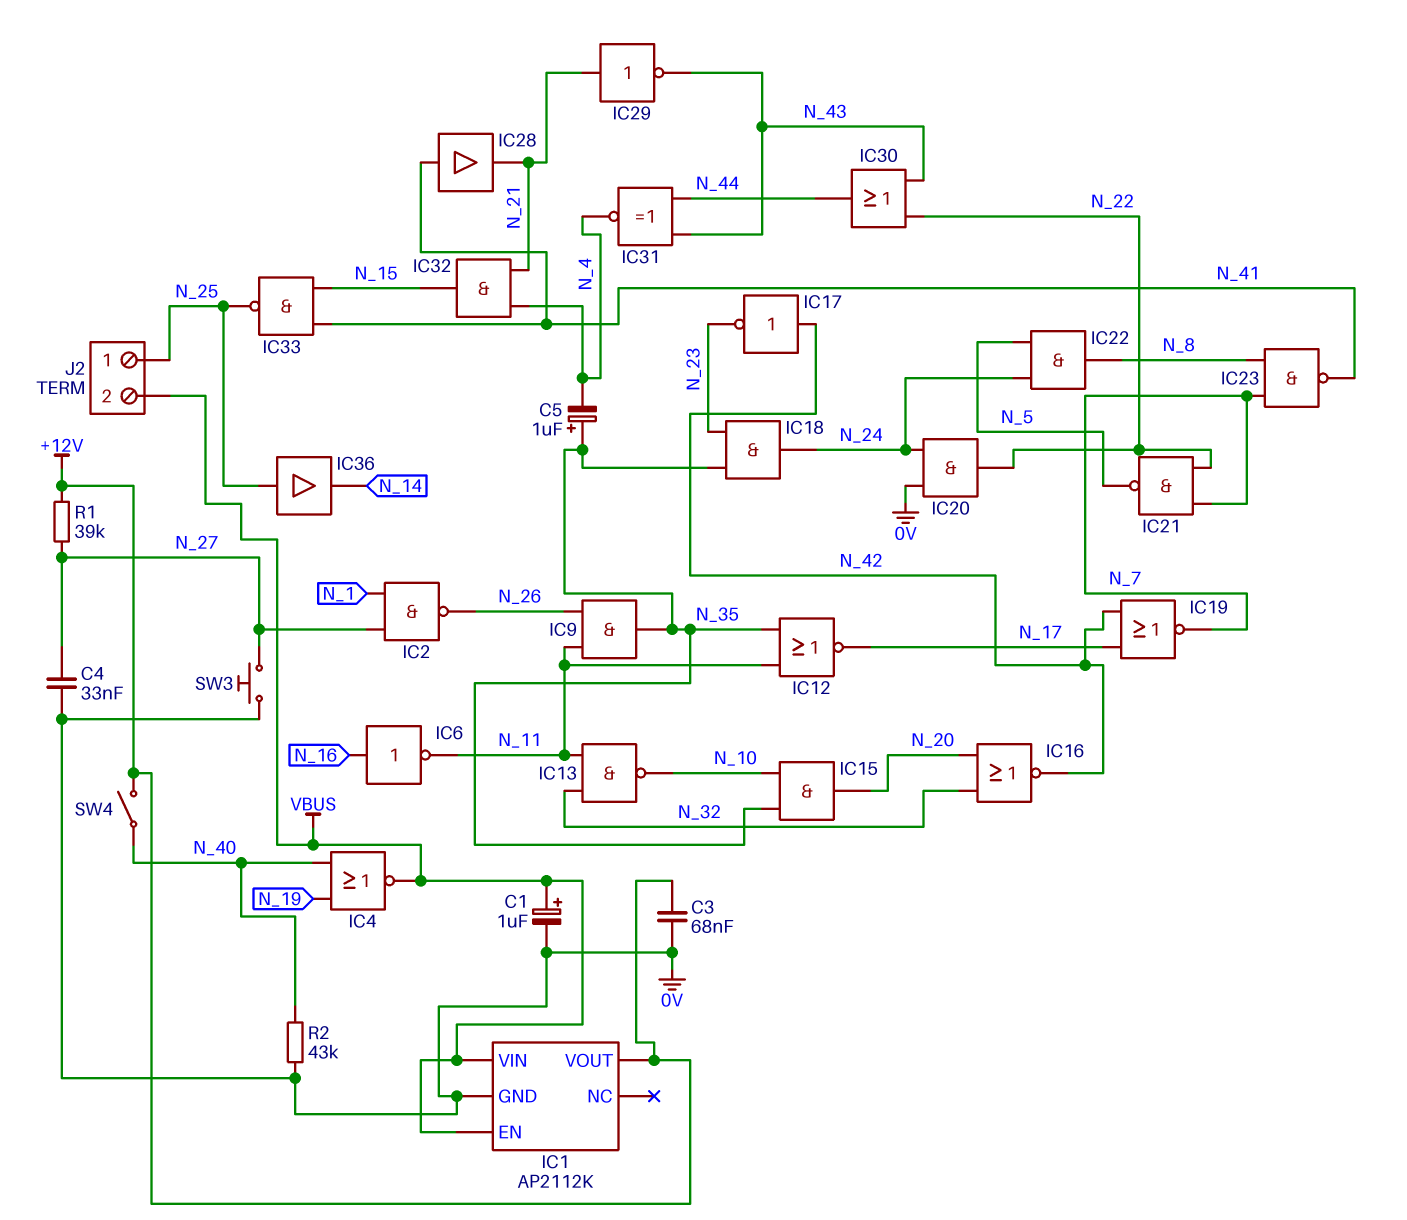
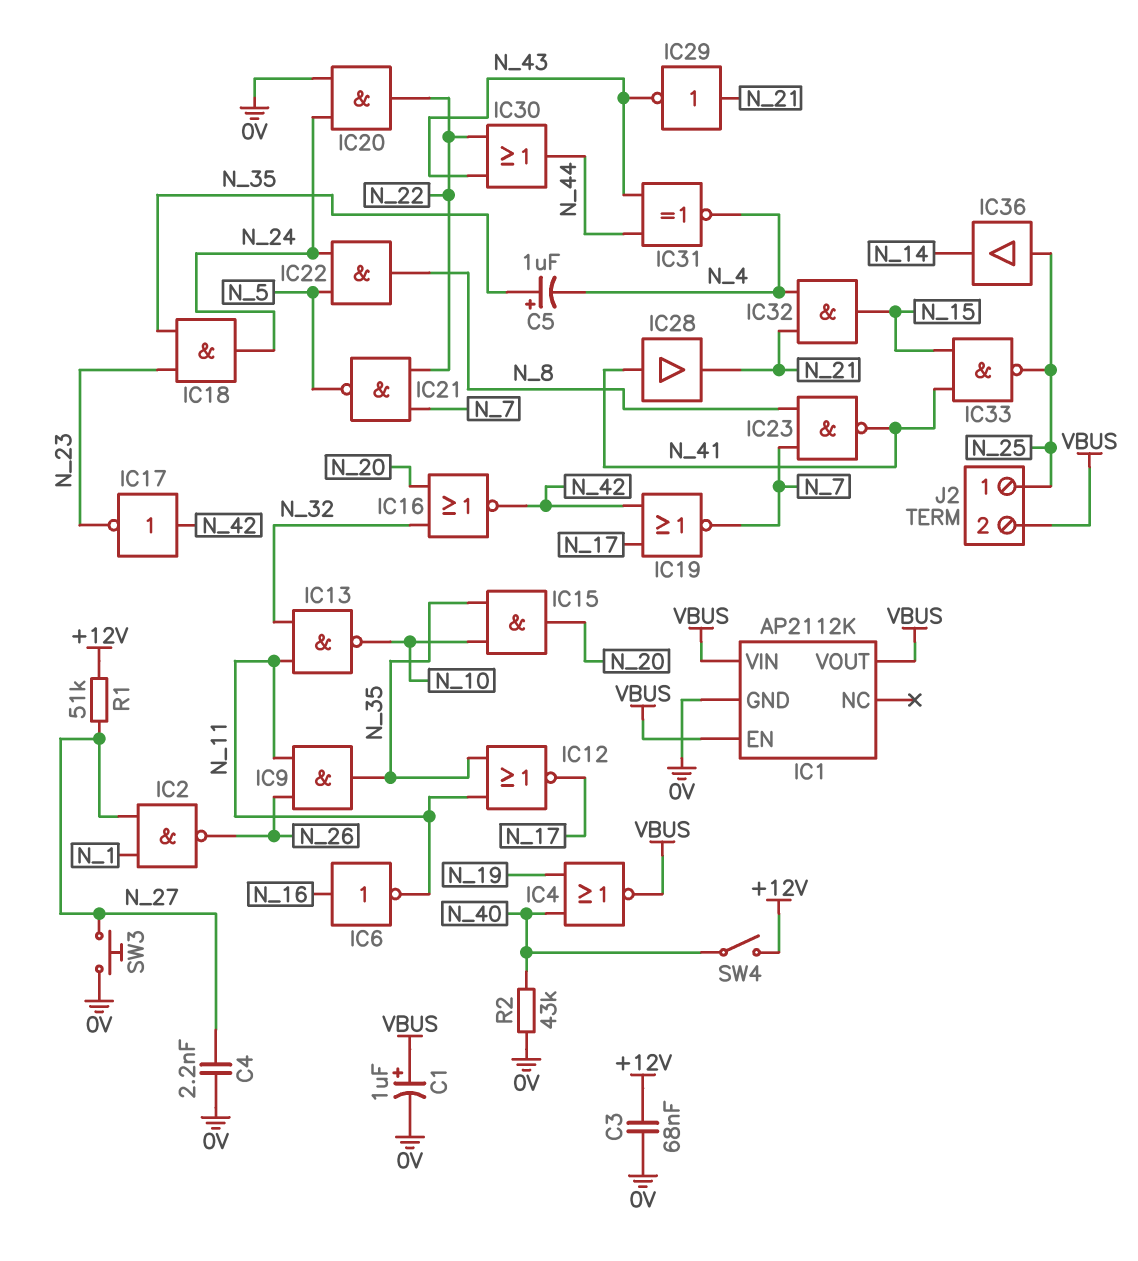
C4: 33nF (0V, N_27) -> 2.2nF (0V, N_27)
IC1 pin VOUT: +12V -> VBUS
R1: 39k (+12V, N_27) -> 51k (+12V, N_27)

